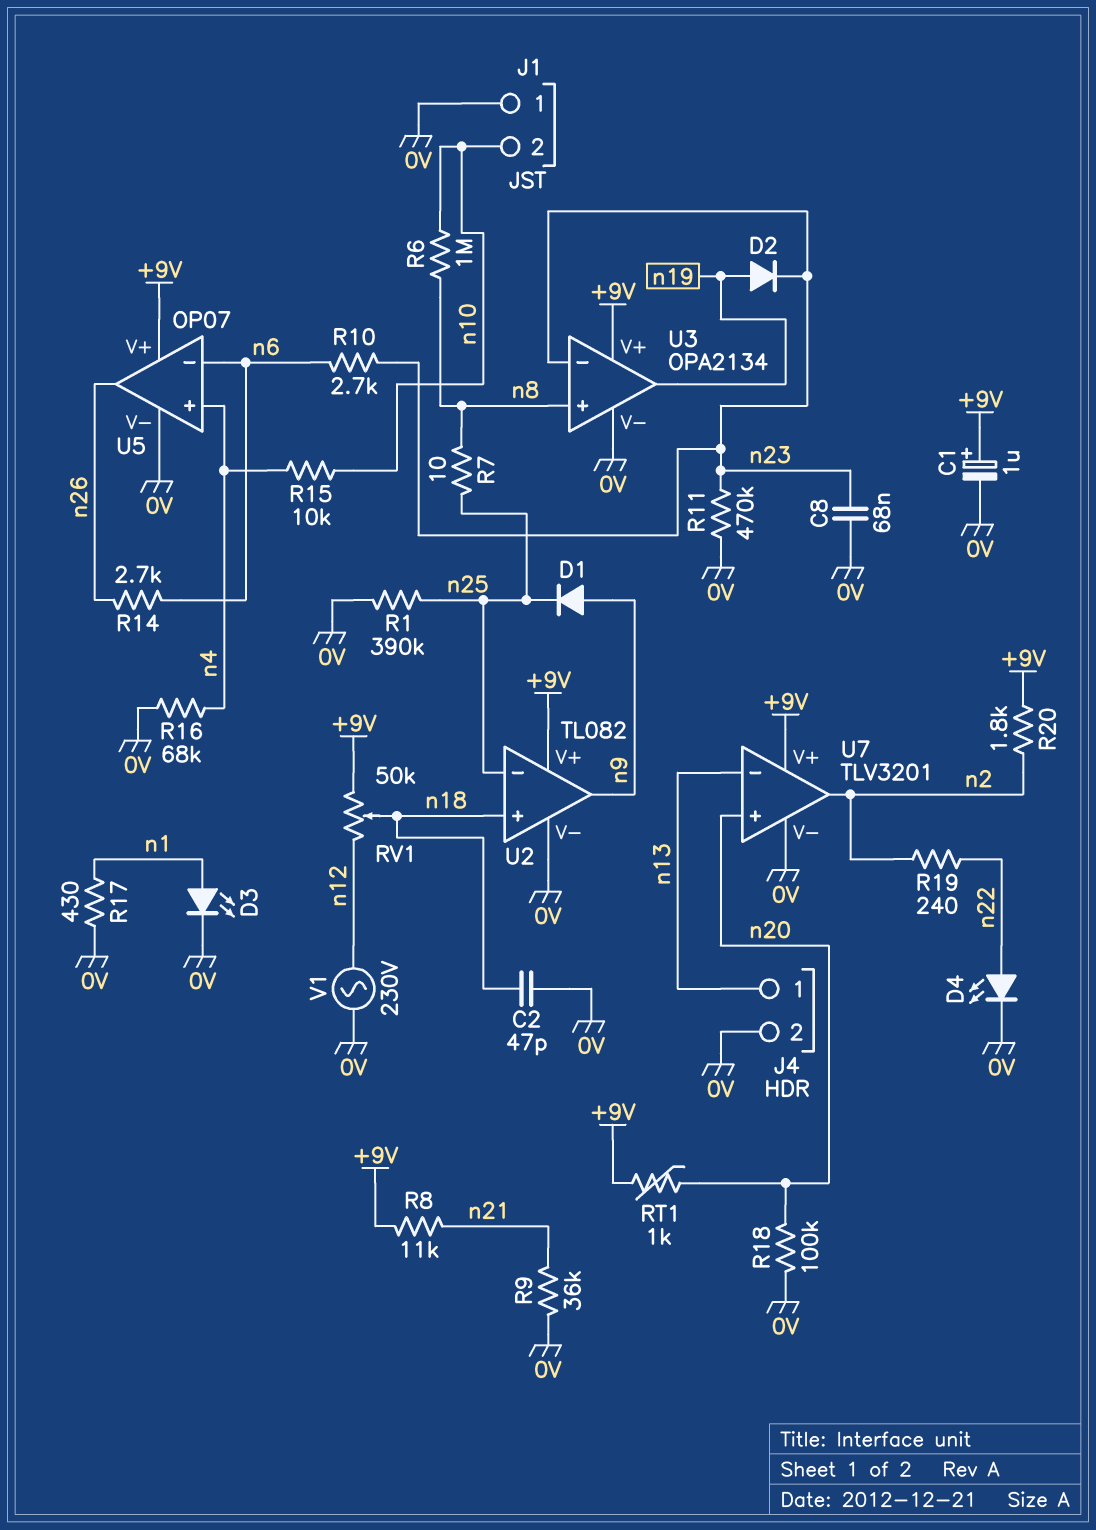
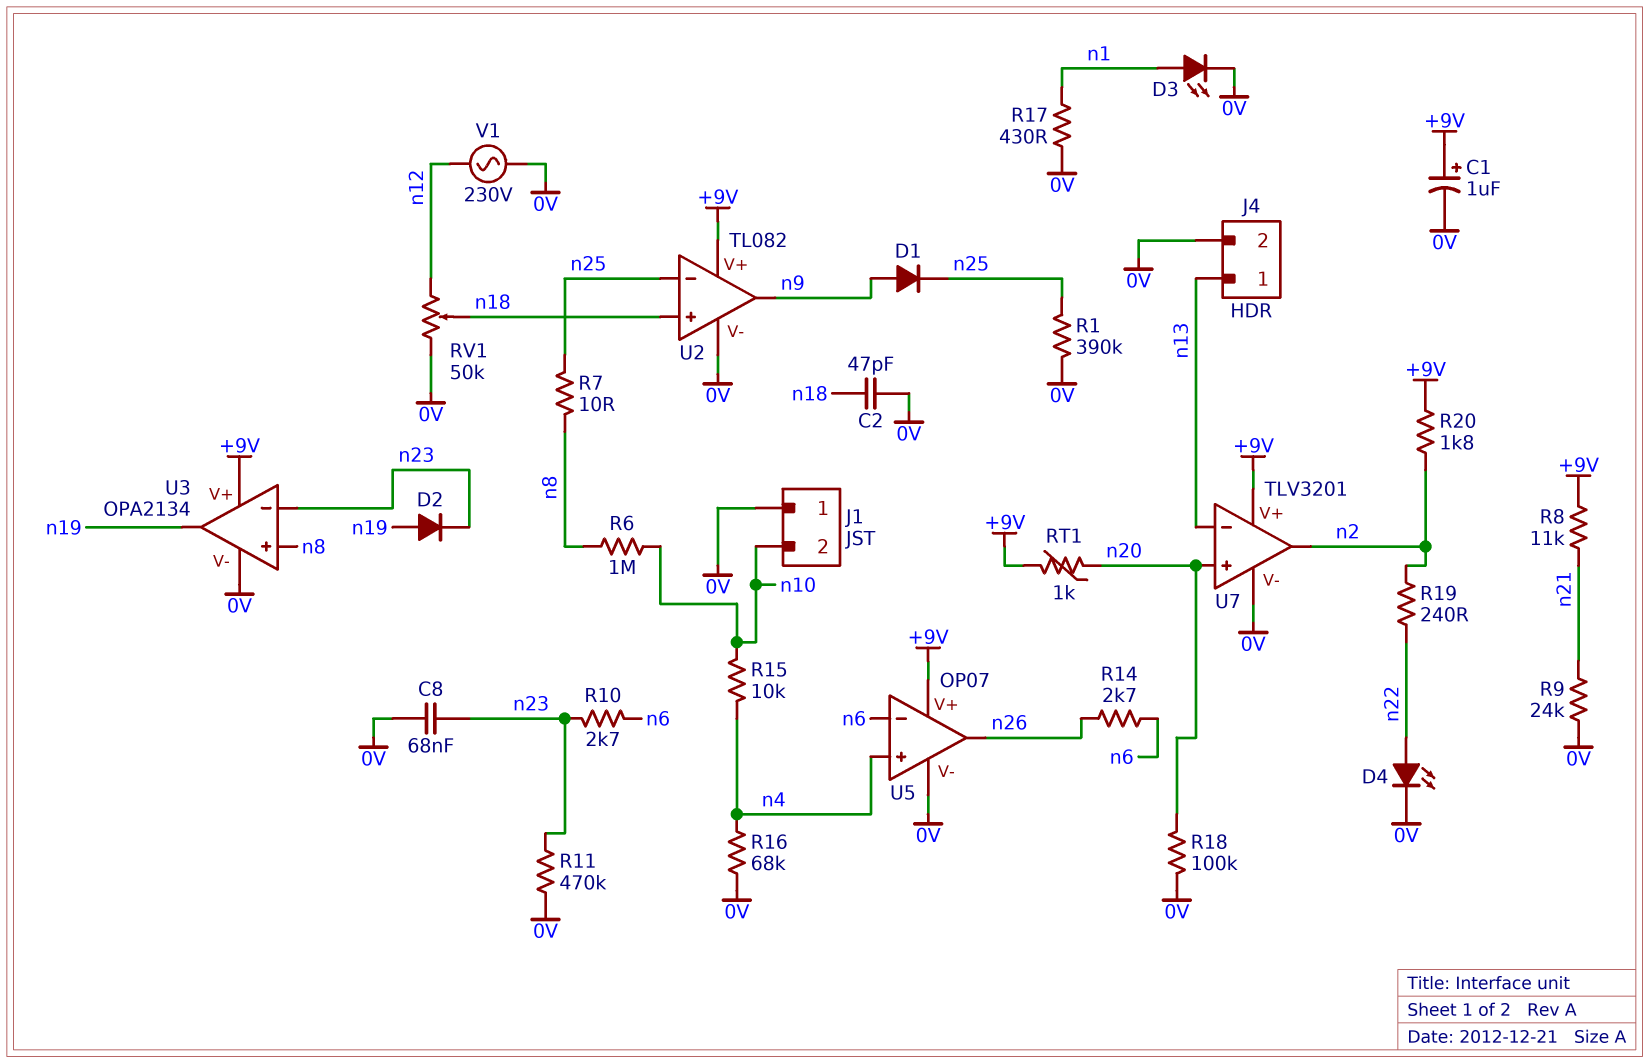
R9: 36k (0V, n21) -> 24k (0V, n21)
RV1: 50k (+9V, n12, wiper n18) -> 50k (0V, n12, wiper n18)

